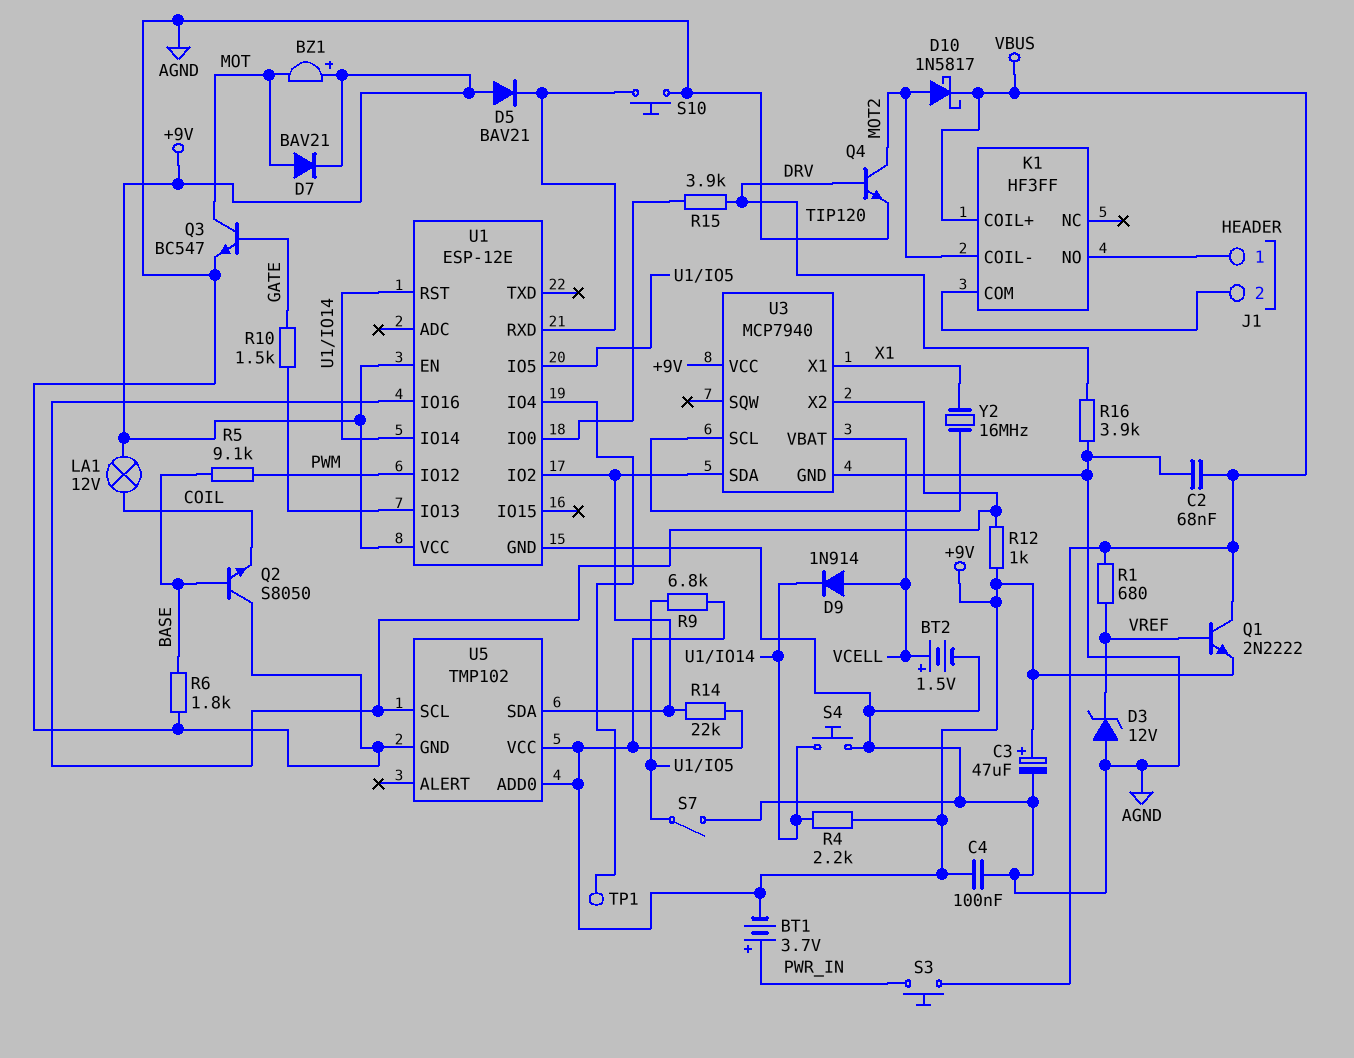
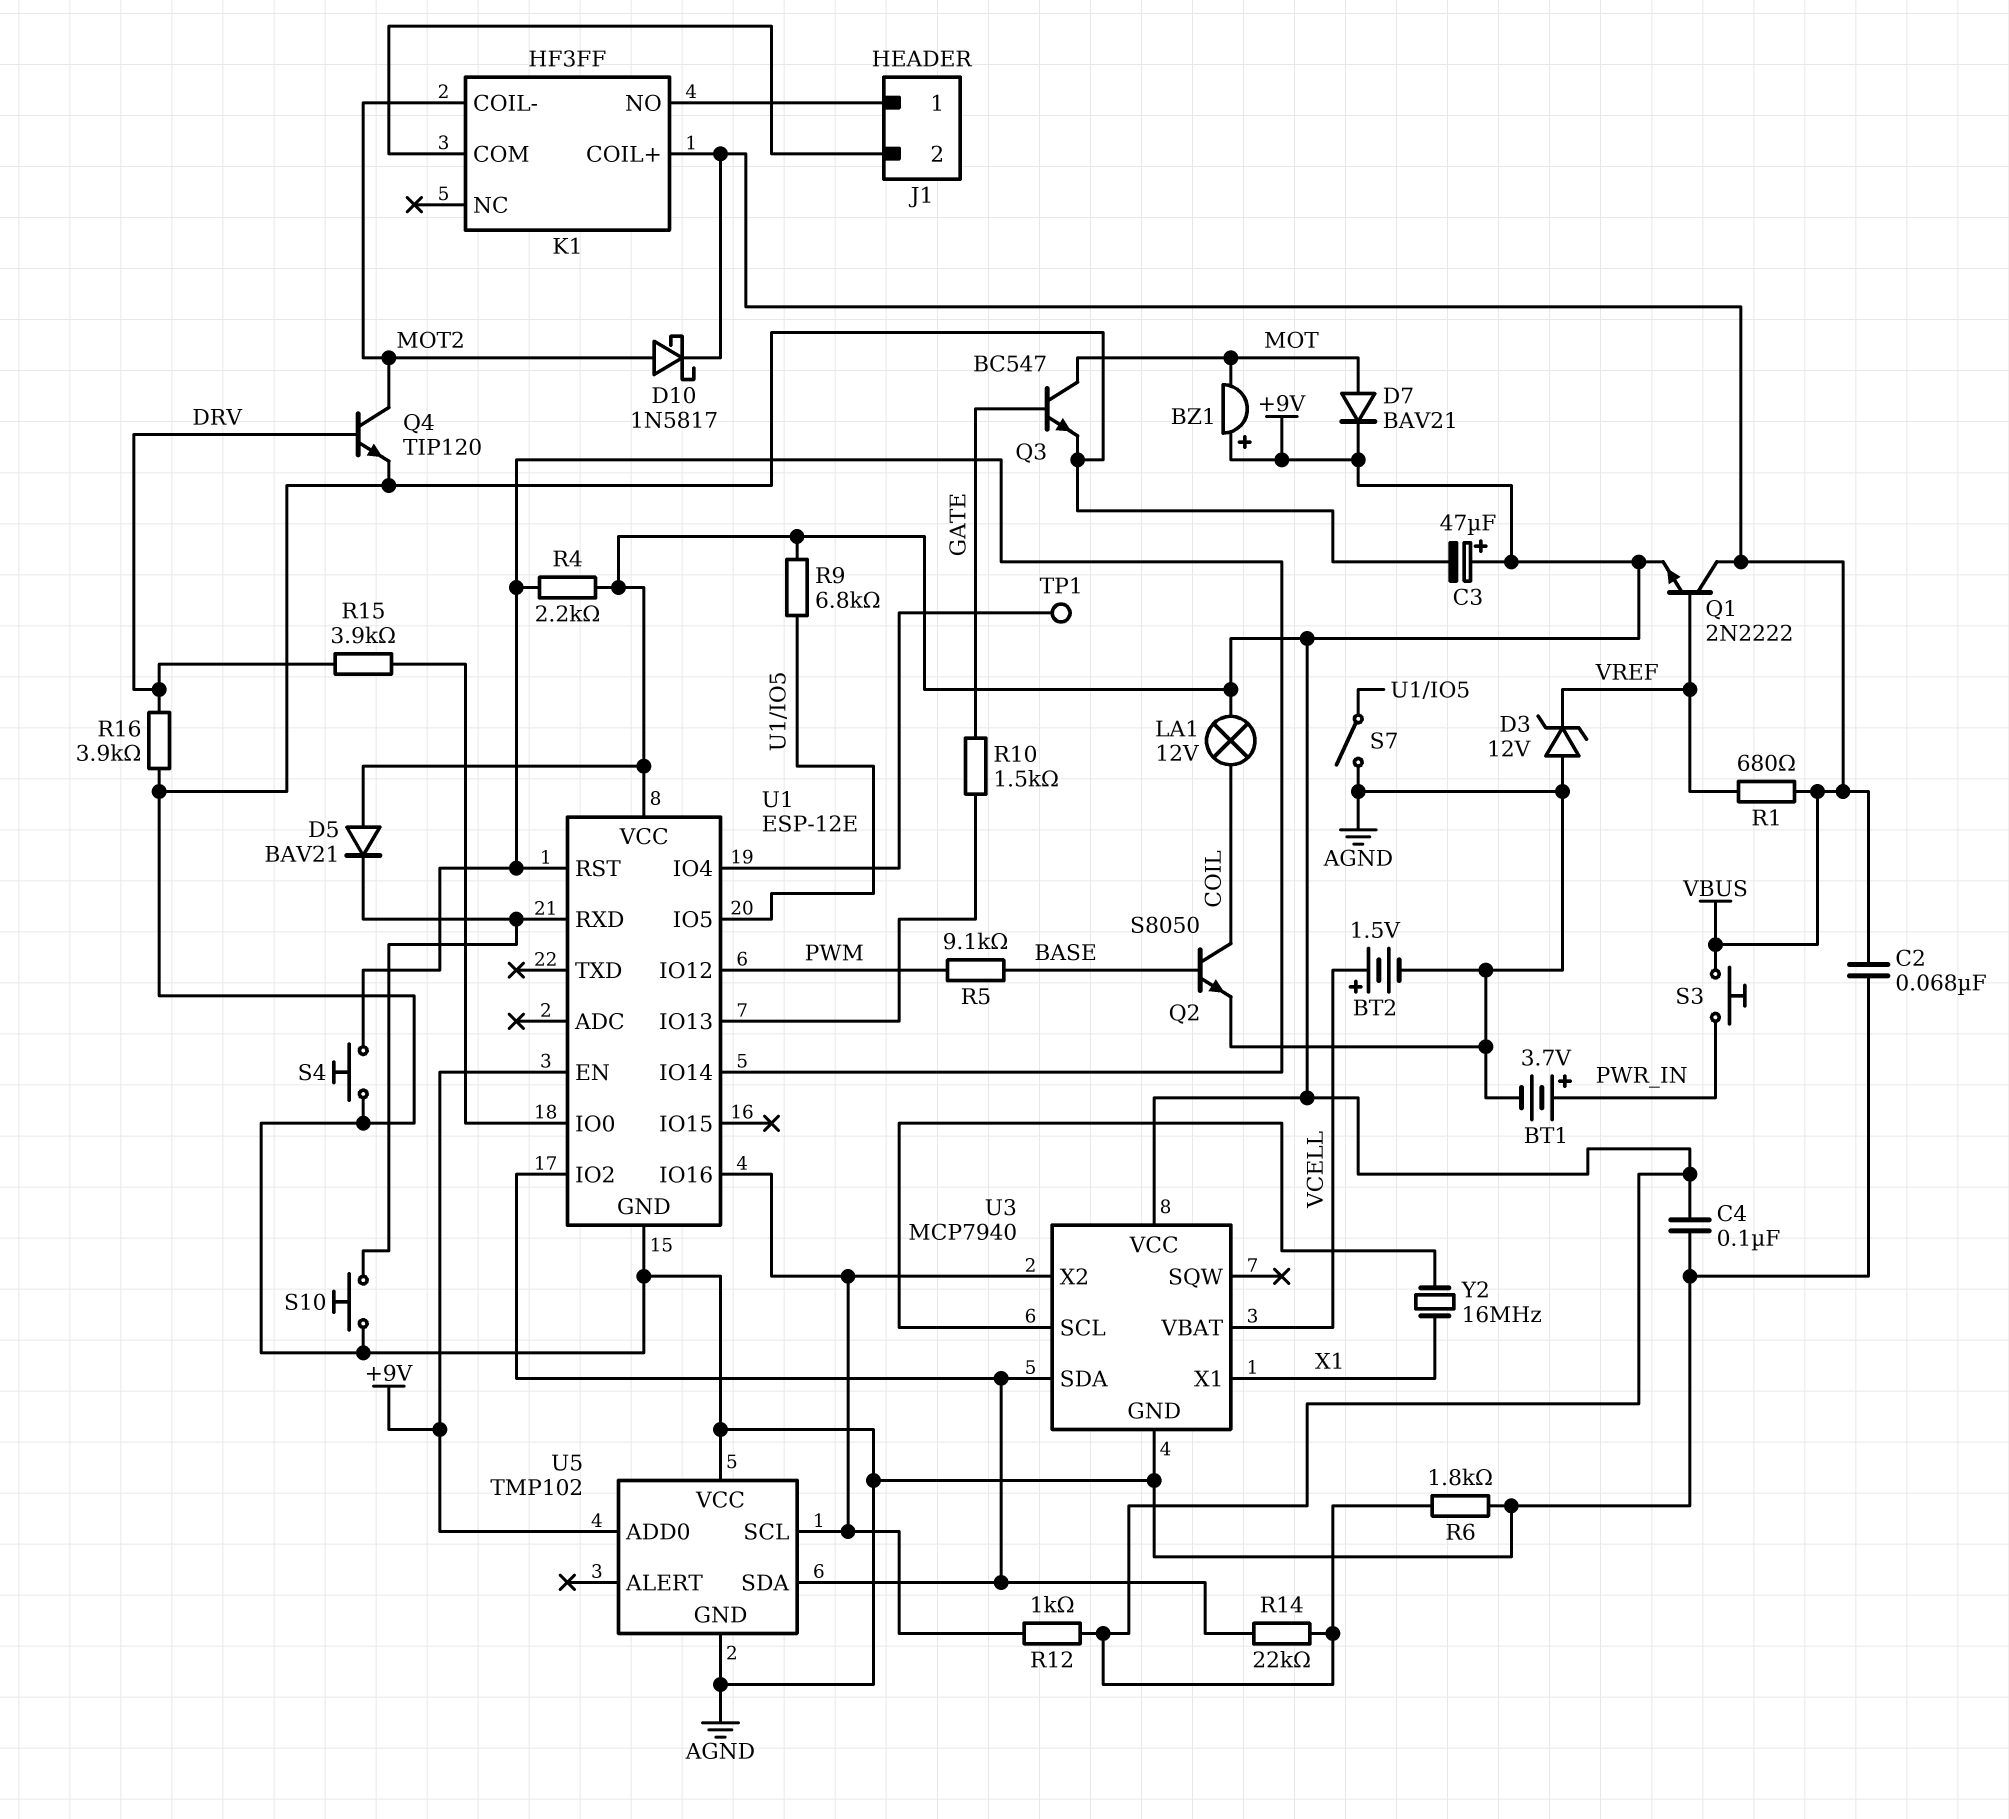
BT1: 3.7V (plus PWR_IN, minus +9V) -> 3.7V (plus PWR_IN, minus AGND)
D9: diode 1N914 (A VCELL, K U1/IO14) -> none
Q2: NPN S8050 (B BASE, C AGND, E COIL) -> NPN S8050 (B BASE, C COIL, E AGND)
R6: 1.8k (AGND, BASE) -> 1.8k (+9V, AGND)
U5 pin VCC: +9V -> AGND

